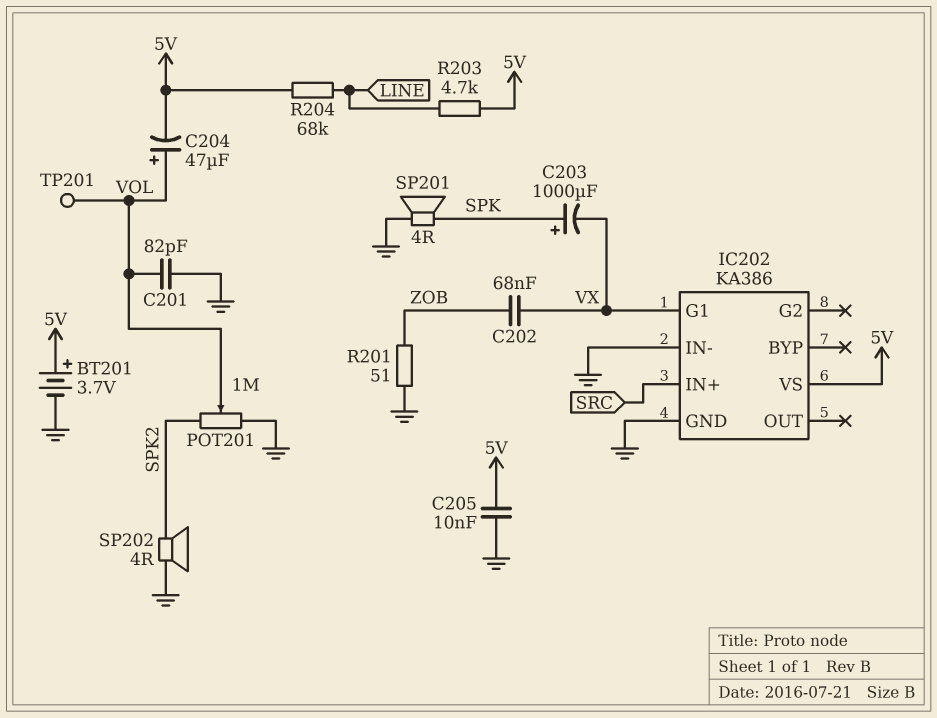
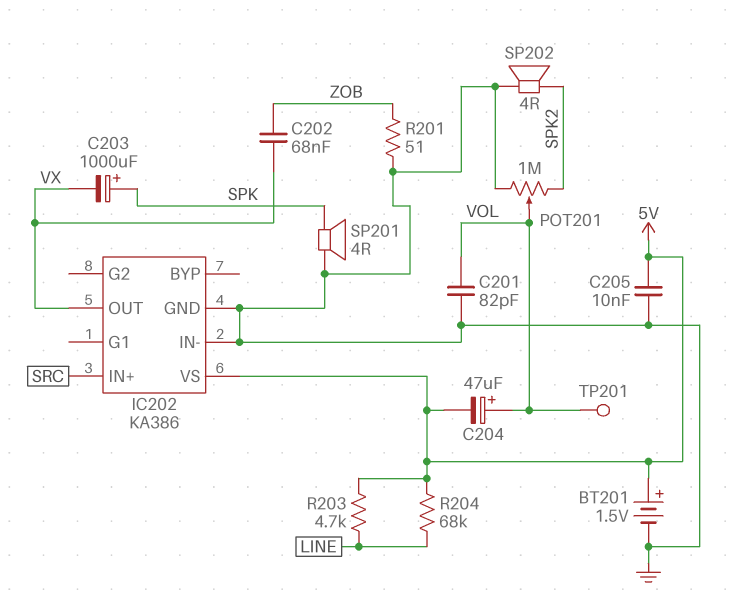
BT201: 3.7V (plus 5V, minus GND) -> 1.5V (plus 5V, minus GND)
IC202 pin G1: VX -> none
IC202 pin OUT: none -> VX

